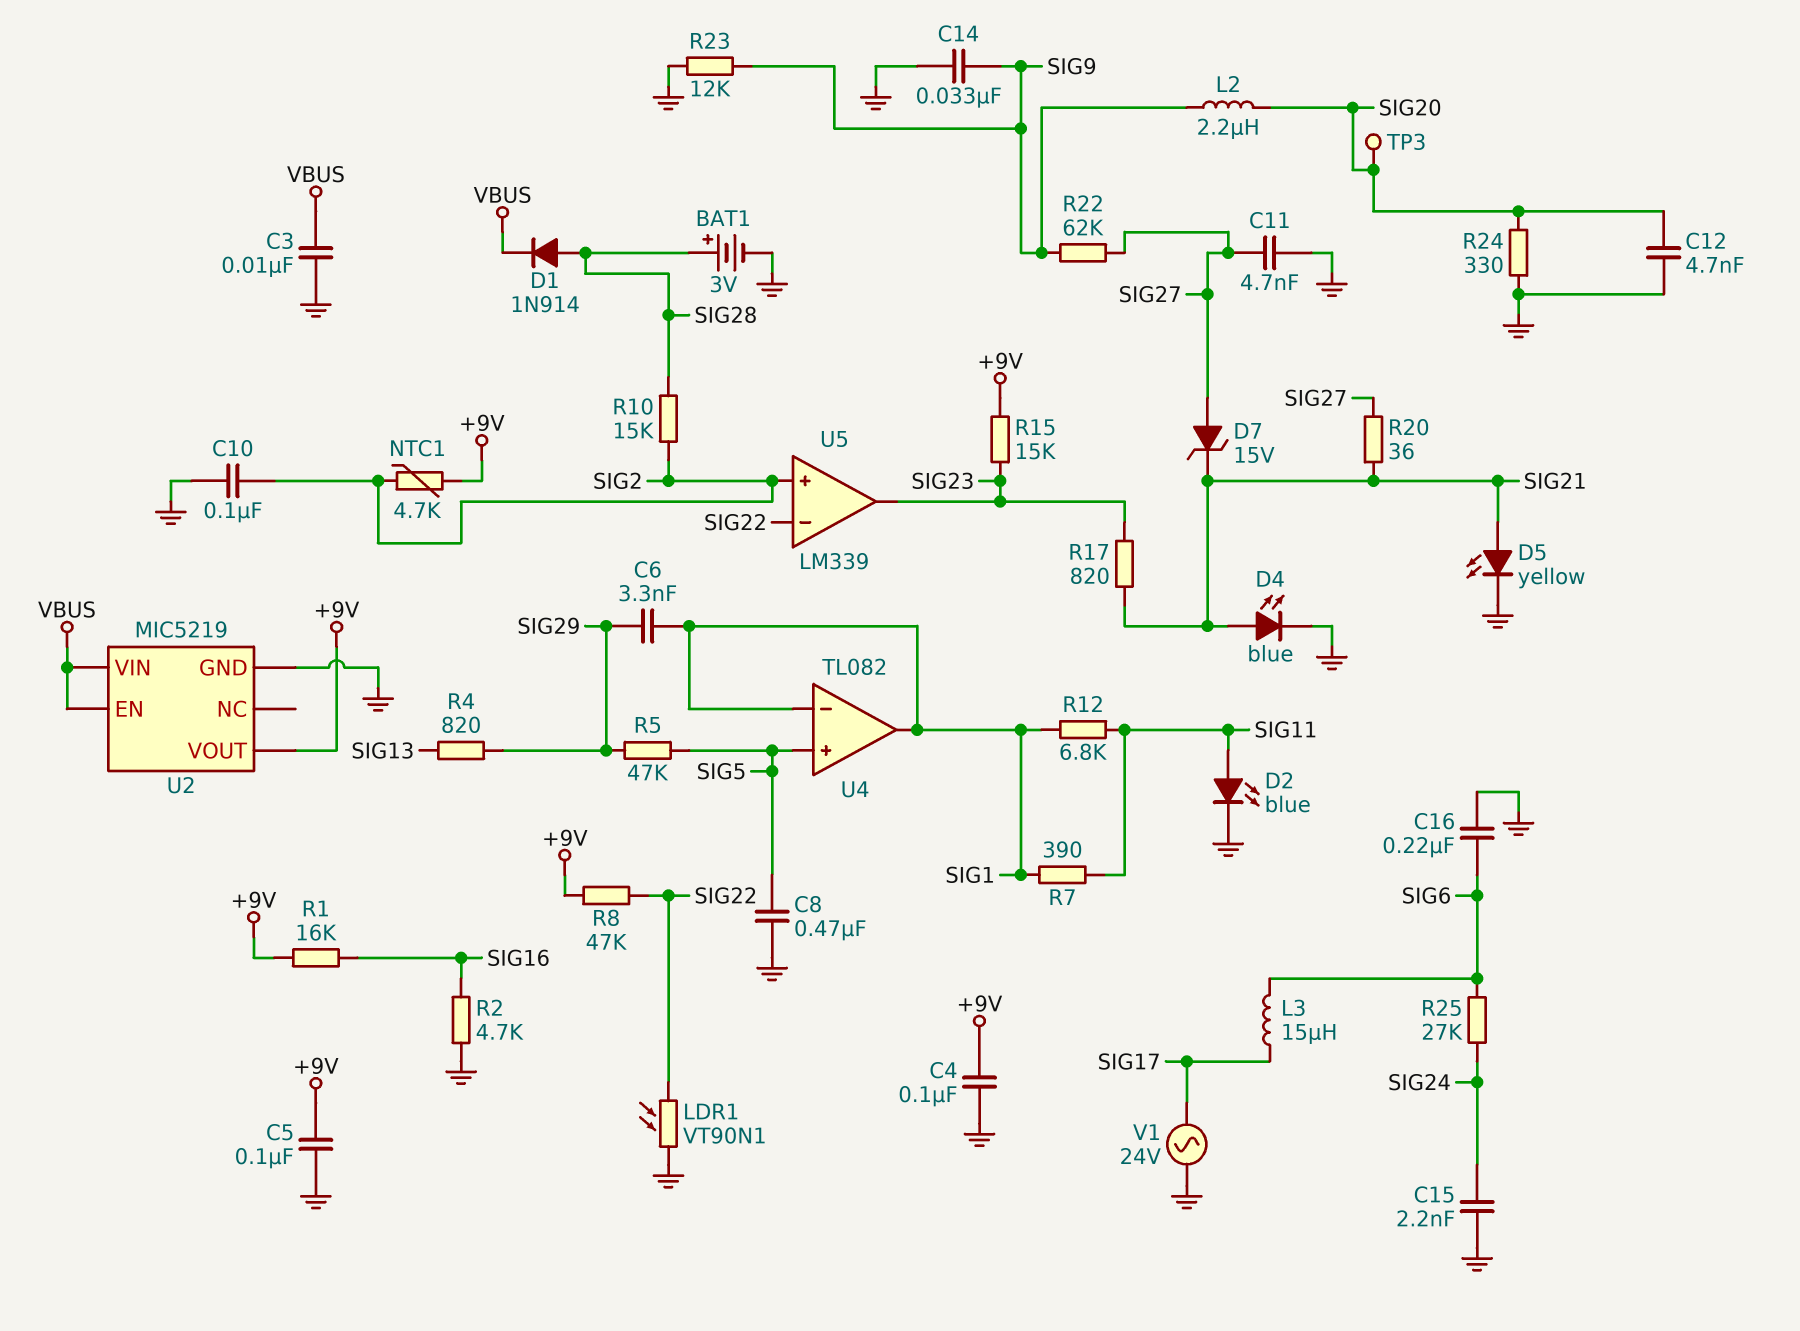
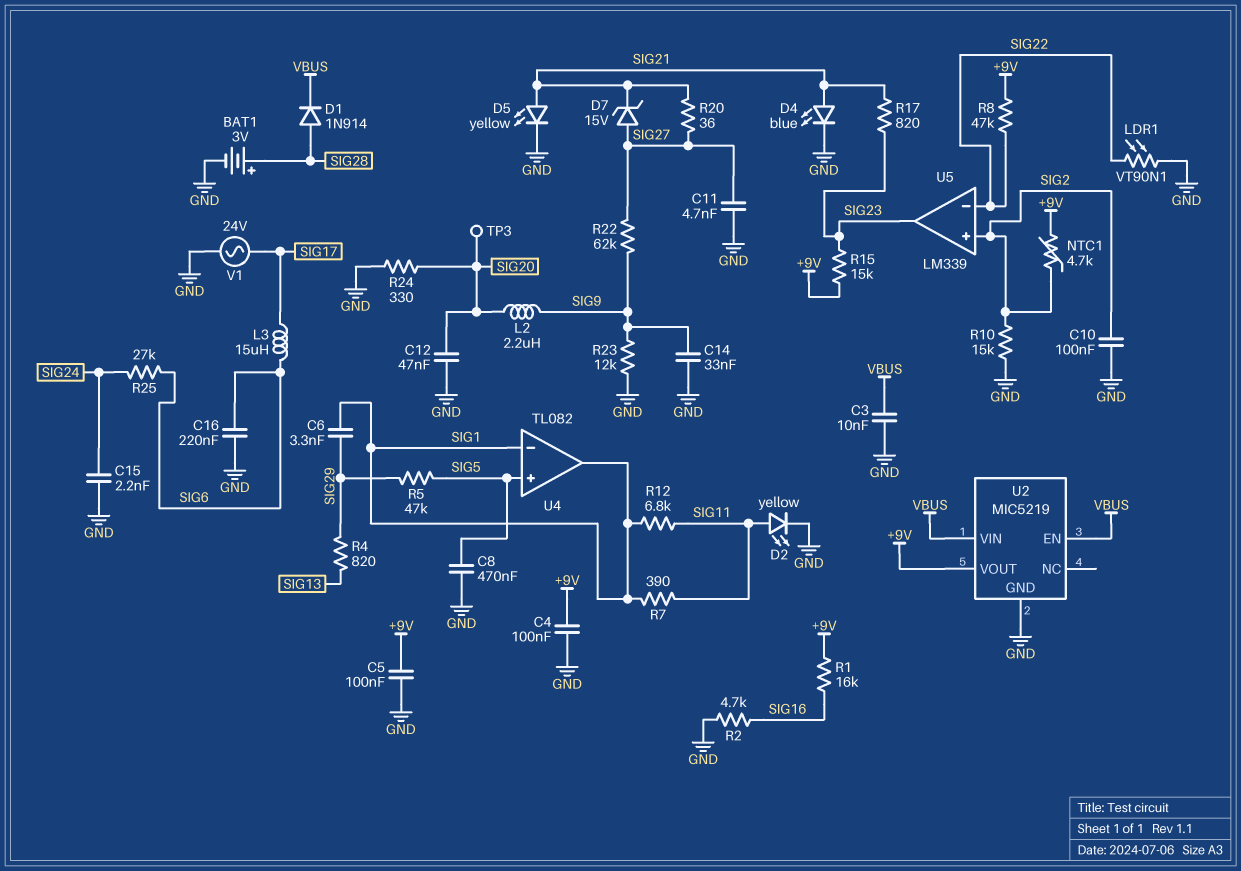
C12: 4.7nF (GND, SIG20) -> 47nF (GND, SIG20)
D2: LED blue (A SIG11, K GND) -> LED yellow (A SIG11, K GND)
R10: 15k (SIG2, SIG28) -> 15k (GND, SIG2)

